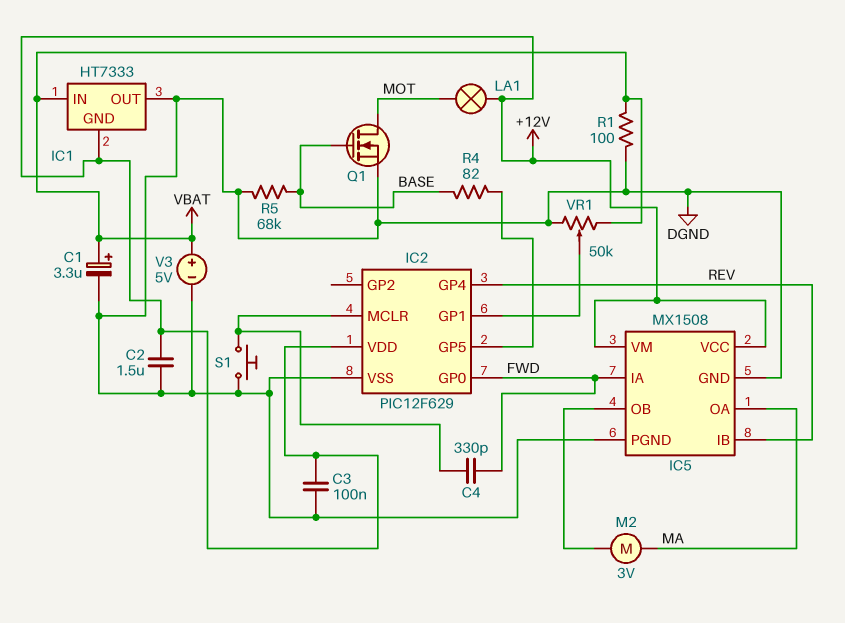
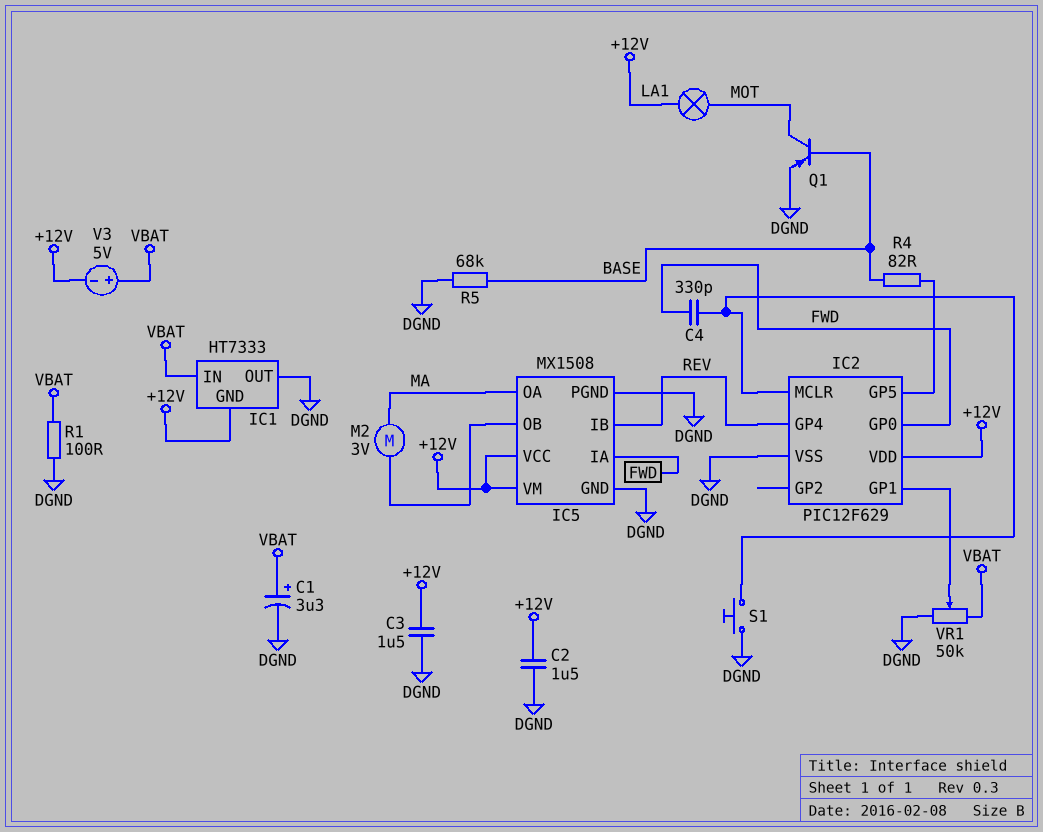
C3: 100nF (+12V, DGND) -> 1.5uF (+12V, DGND)
Q1: NMOS (G BASE, D MOT, S DGND) -> PNP (B BASE, C MOT, E DGND)
V3: 5V (plus VBAT, minus DGND) -> 5V (plus VBAT, minus +12V)

